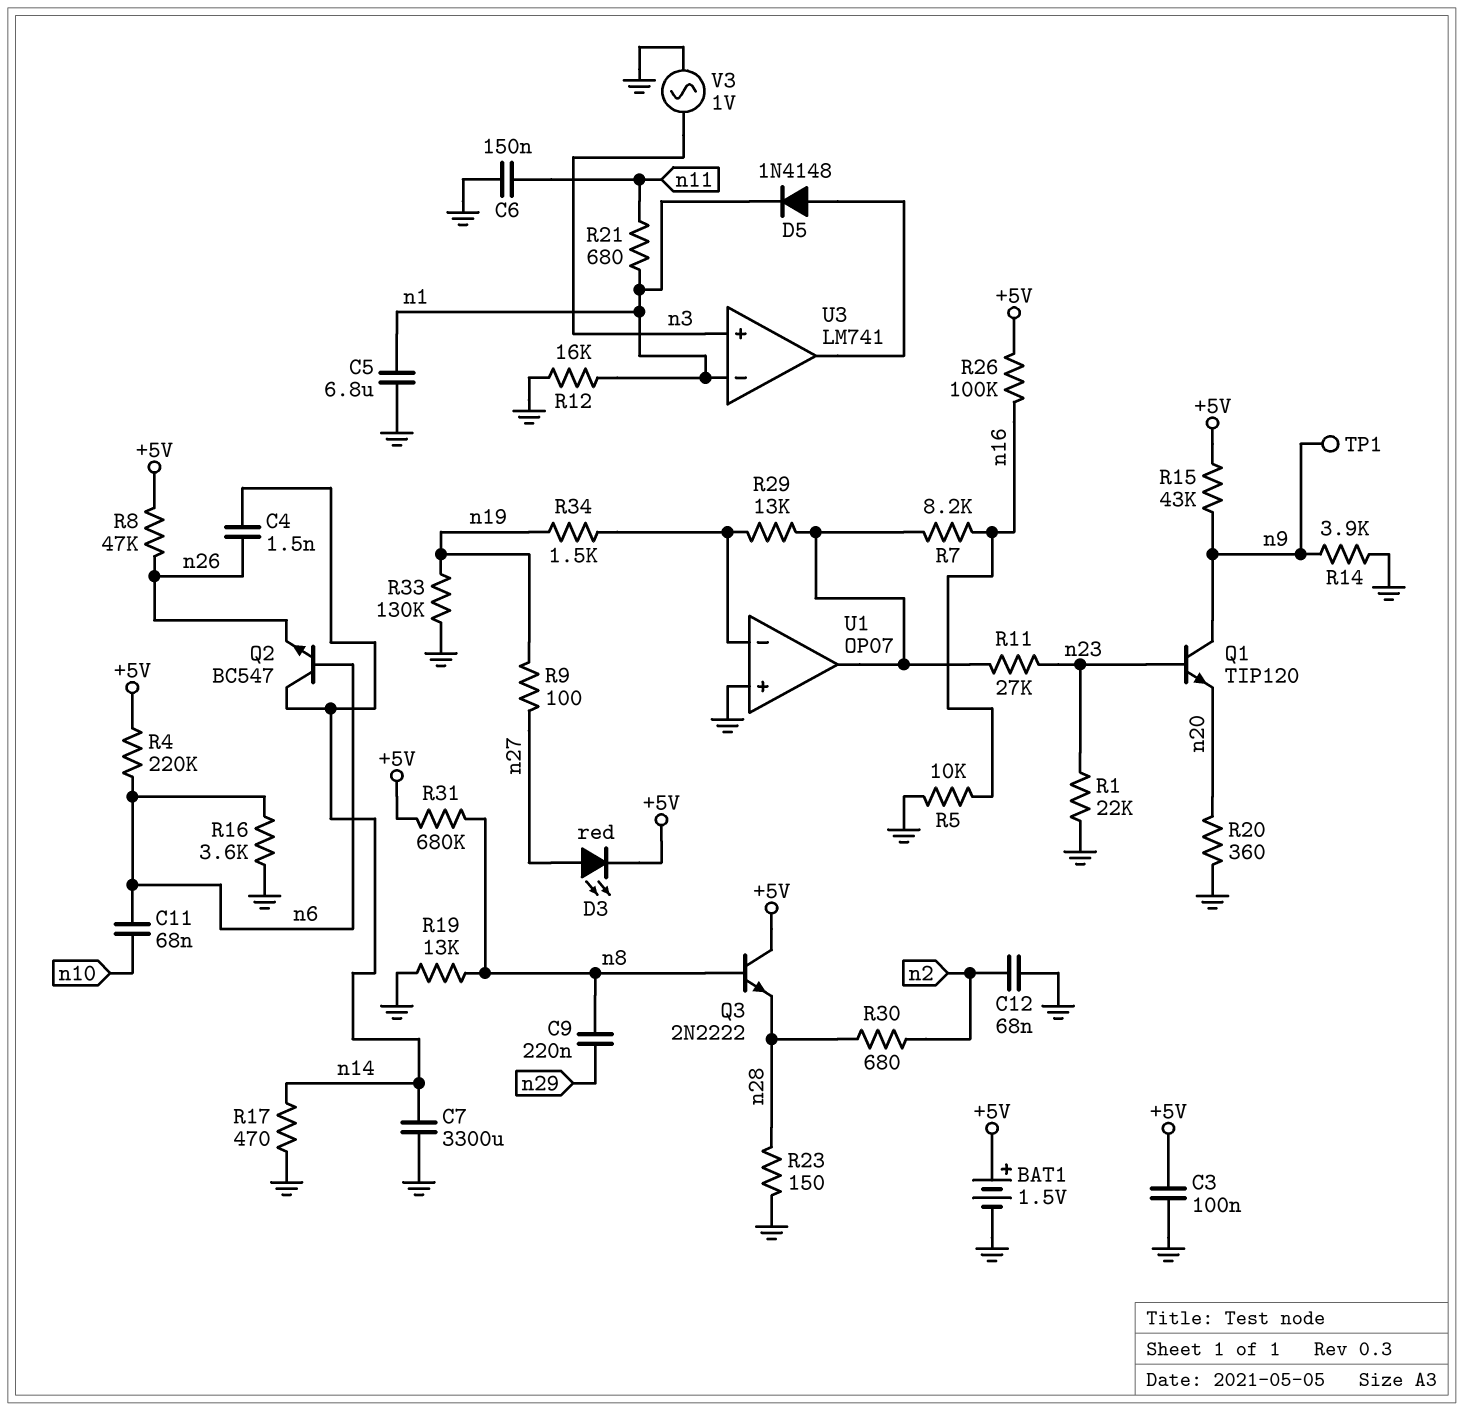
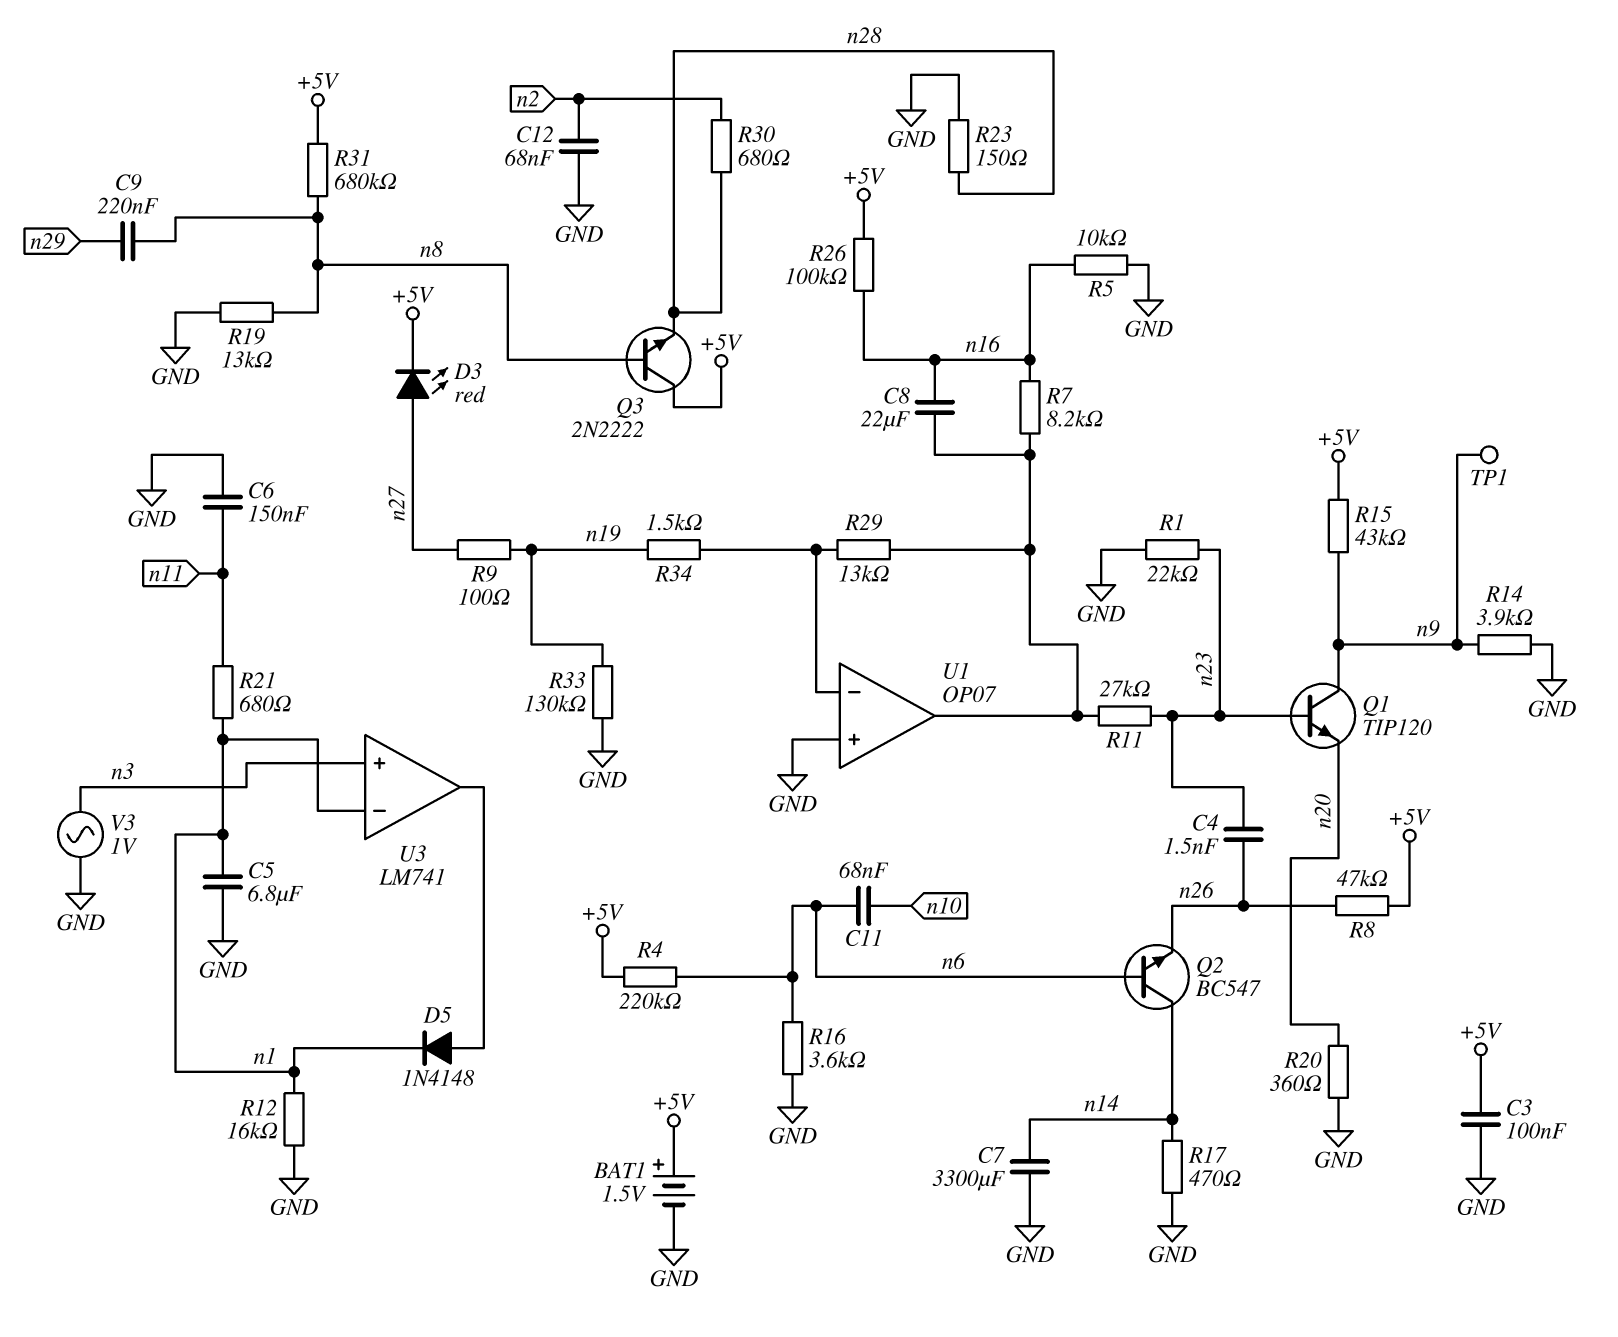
C4: 1.5nF (n14, n26) -> 1.5nF (n23, n26)
C8: none -> 22uF (U1/out, n16)

